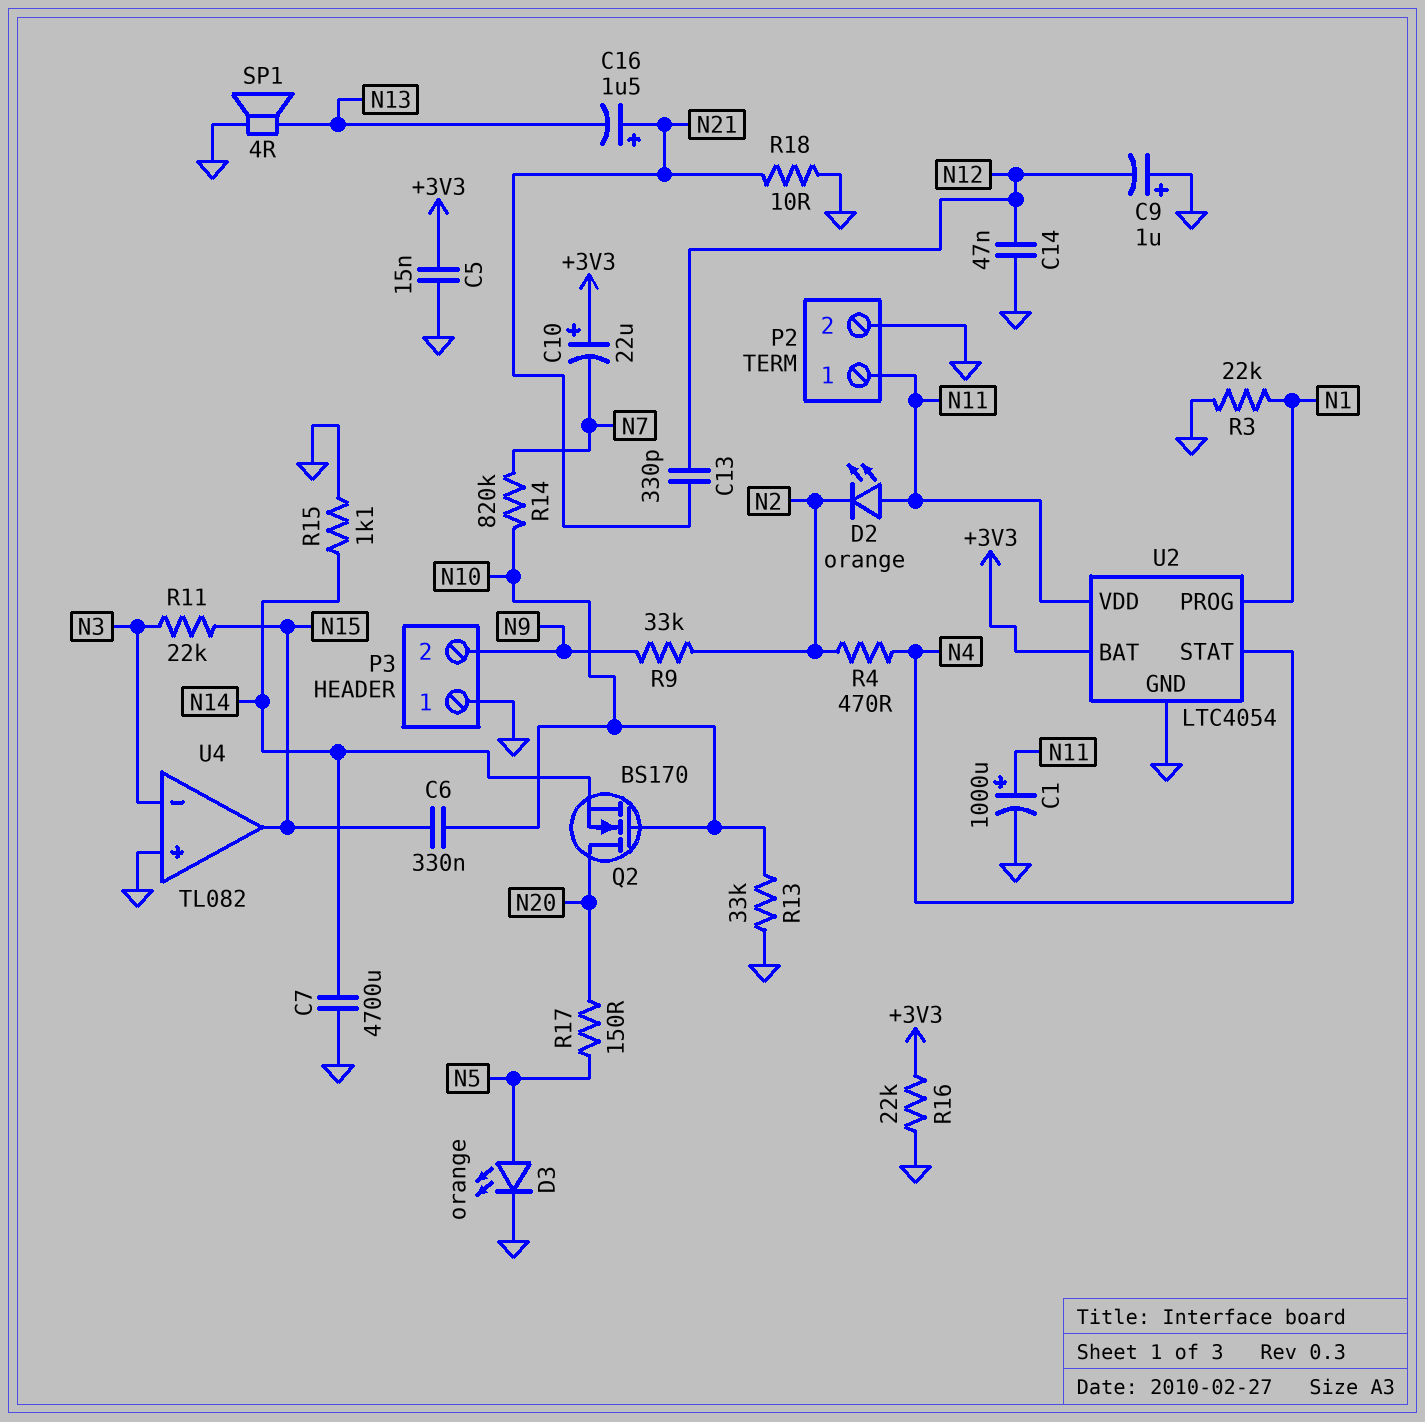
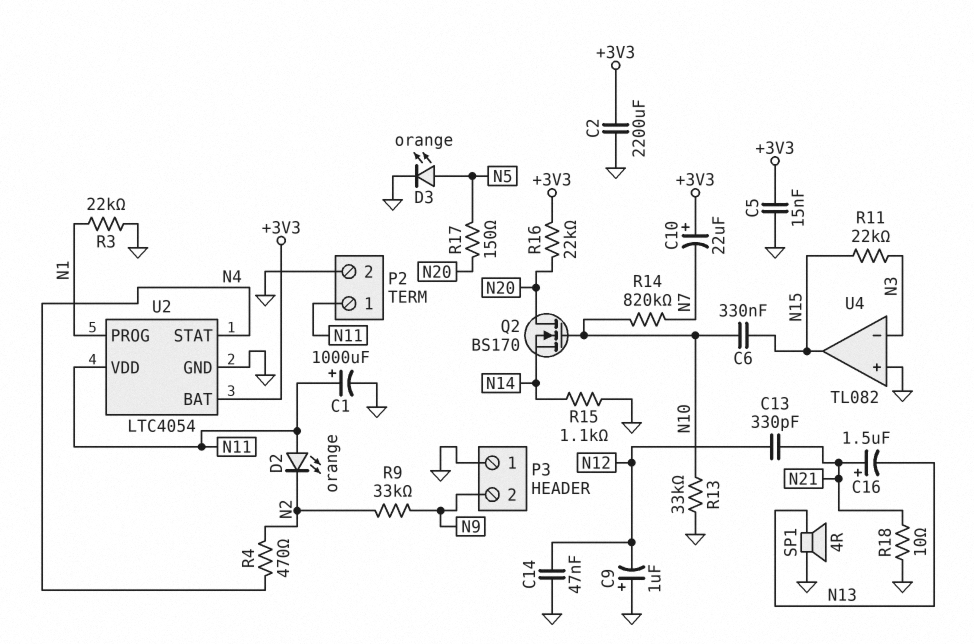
C2: none -> 2200uF (+3V3, GND)
C7: 4700uF (GND, N14) -> none
R16: 22k (+3V3, GND) -> 22k (+3V3, N20)

